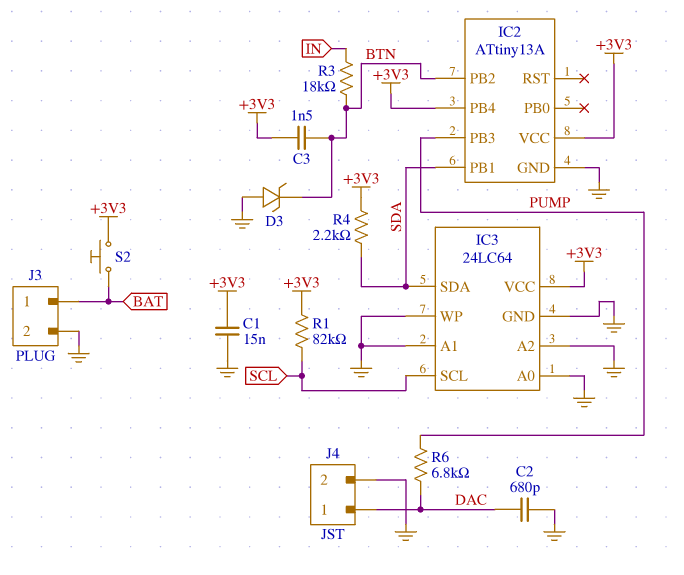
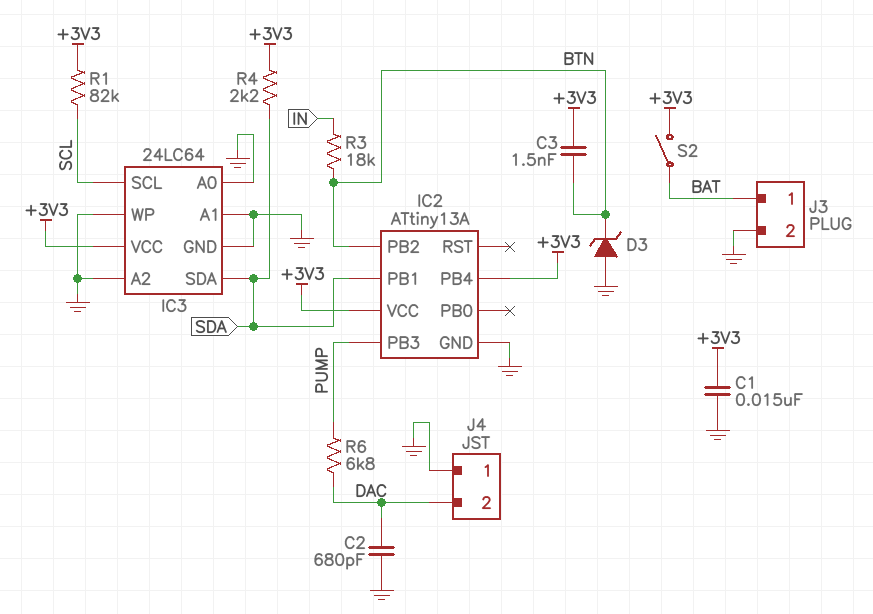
J4 pin 1: DAC -> GND
J4 pin 2: GND -> DAC
S2: button (+3V3, BAT) -> switch (+3V3, BAT)

